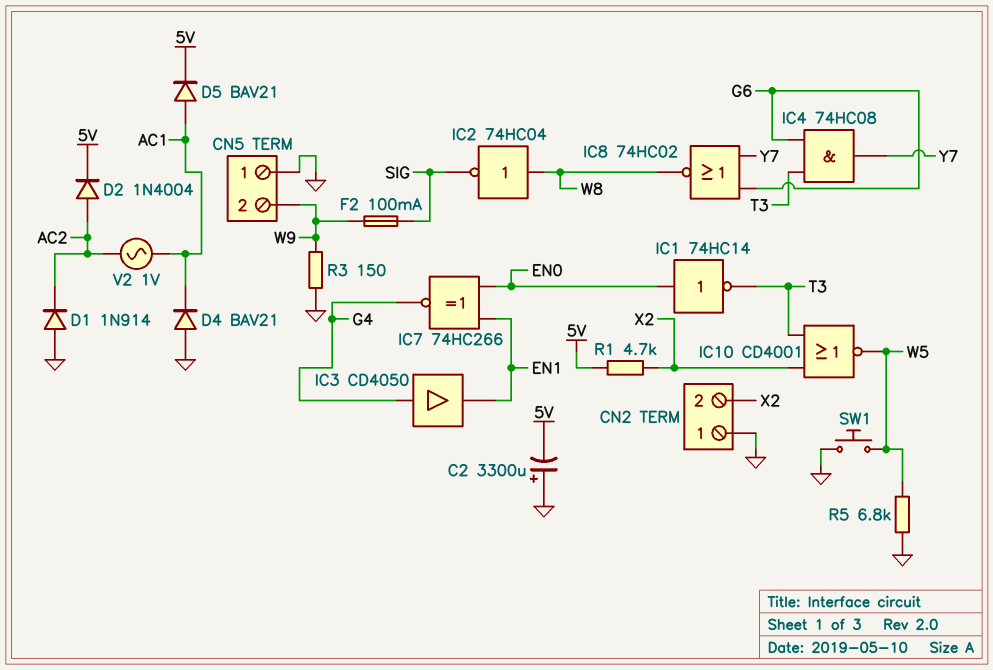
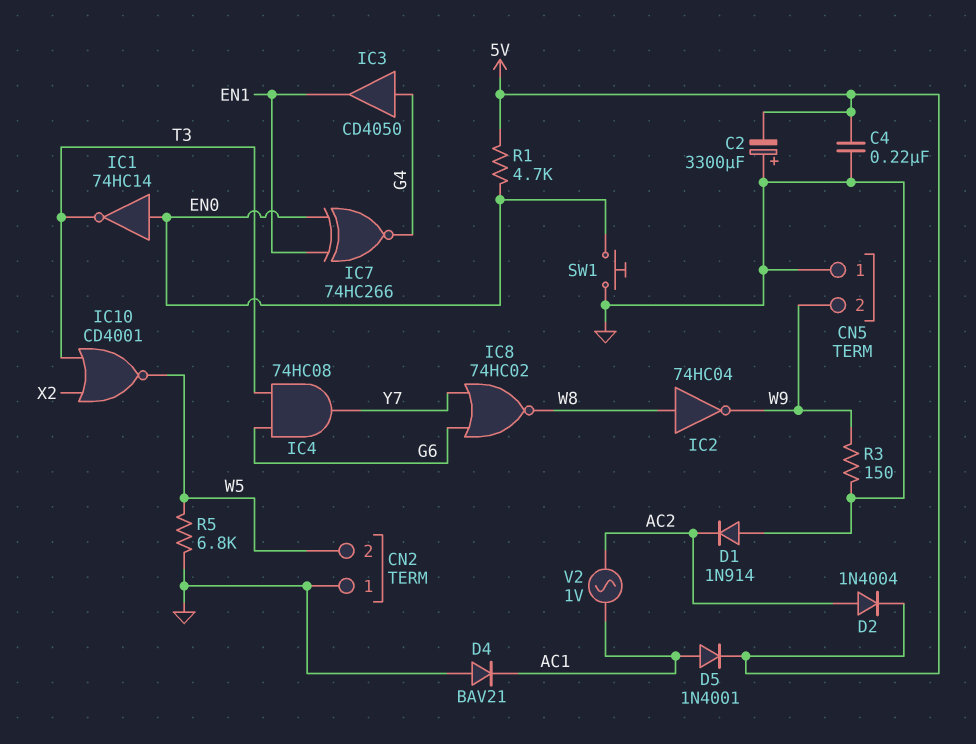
C4: none -> 220nF (5V, GND)
CN2 pin 2: X2 -> W5
D5: diode BAV21 (A AC1, K 5V) -> diode 1N4001 (A AC1, K 5V)
F2: 100mA (SIG, W9) -> none
IC2: NOT 74HC04 (in W8, out SIG) -> NOT 74HC04 (in W8, out W9)
R1: 4.7k (5V, X2) -> 4.7k (5V, EN0)
SW1: button (GND, W5) -> button (EN0, GND)

